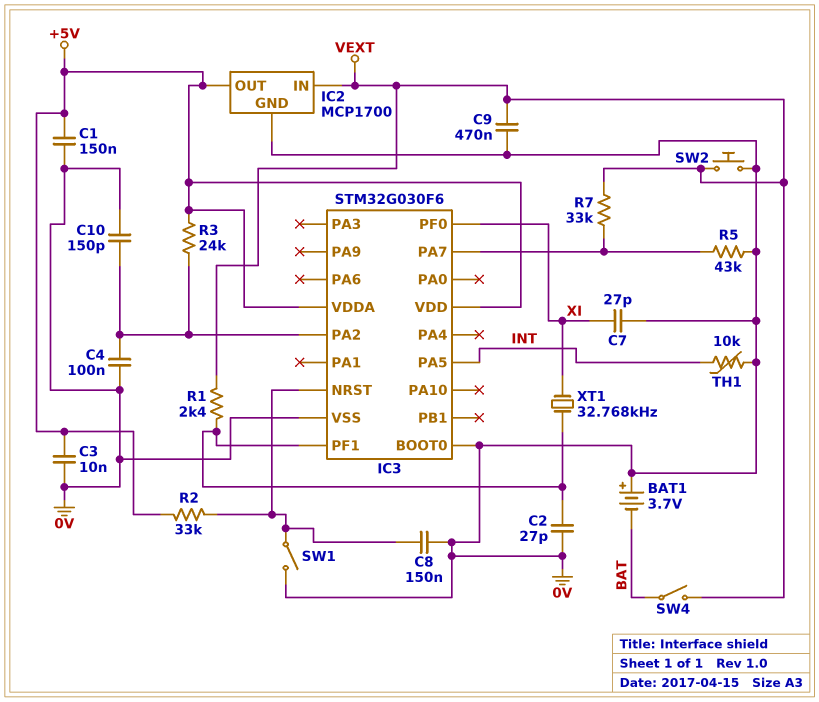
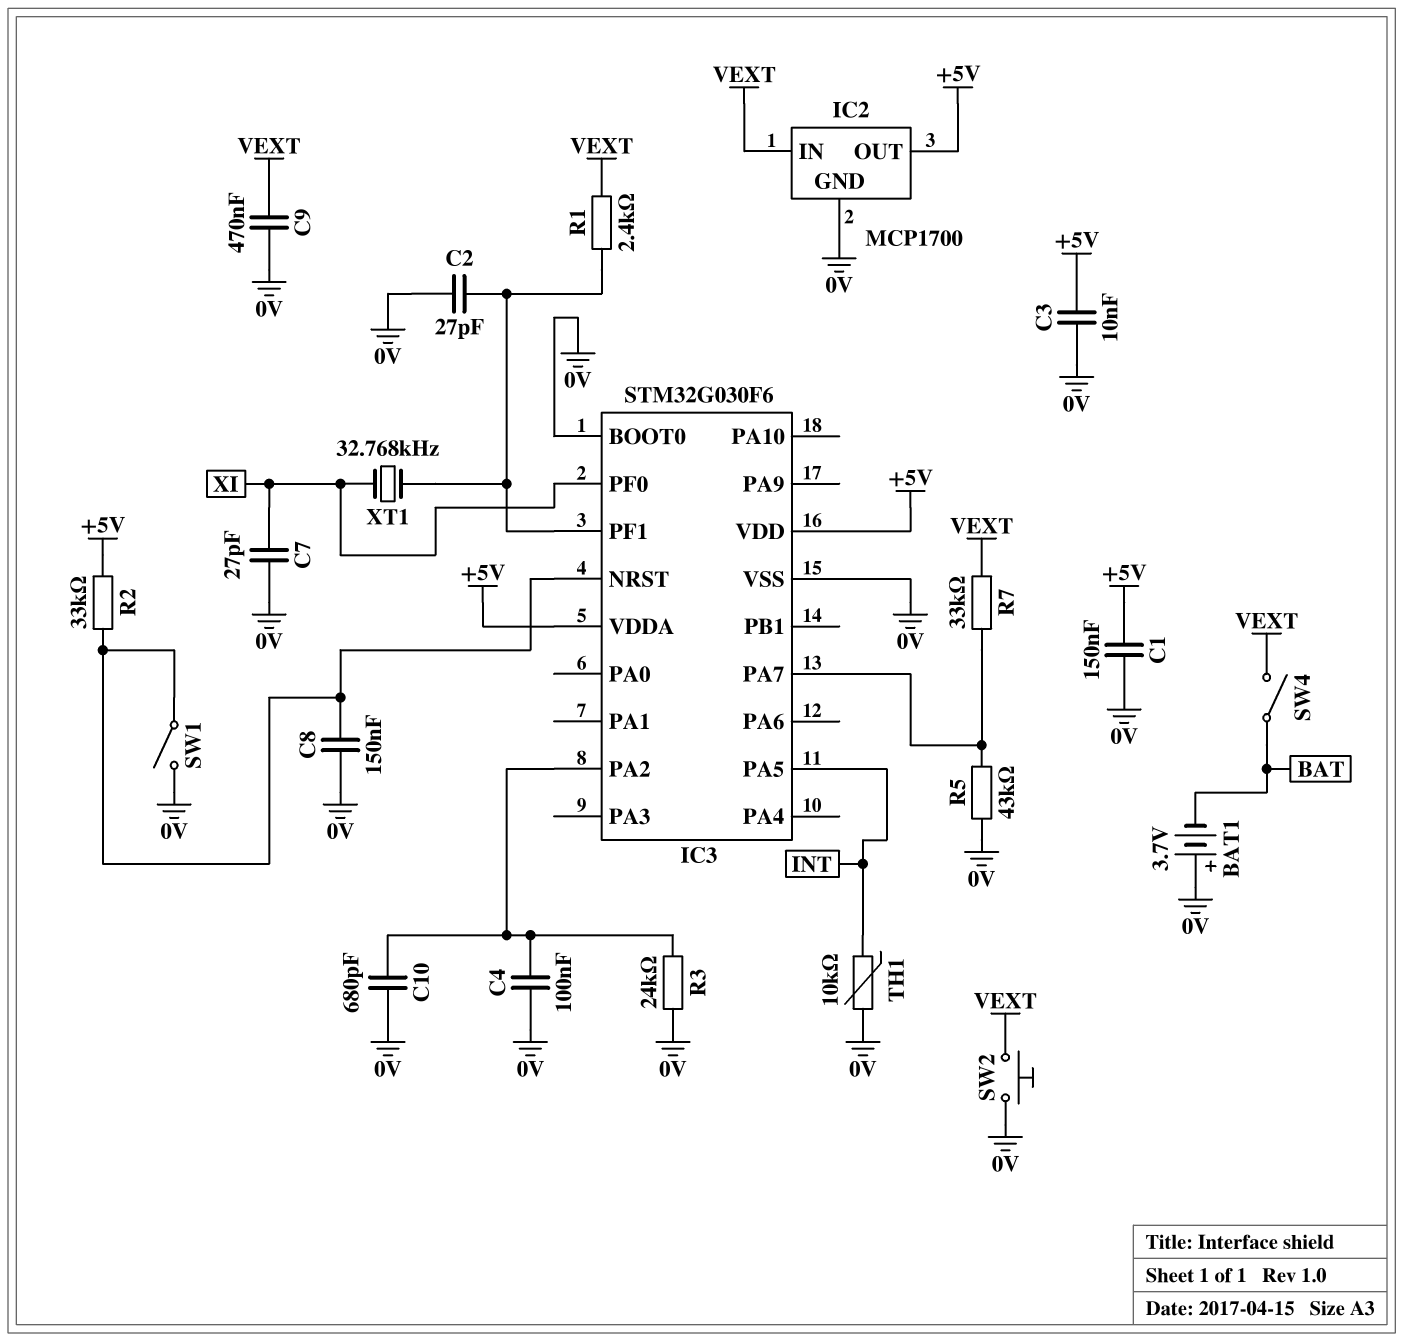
C10: 150pF (0V, IC3/PA2) -> 680pF (0V, IC3/PA2)
R3: 24k (+5V, IC3/PA2) -> 24k (0V, IC3/PA2)

